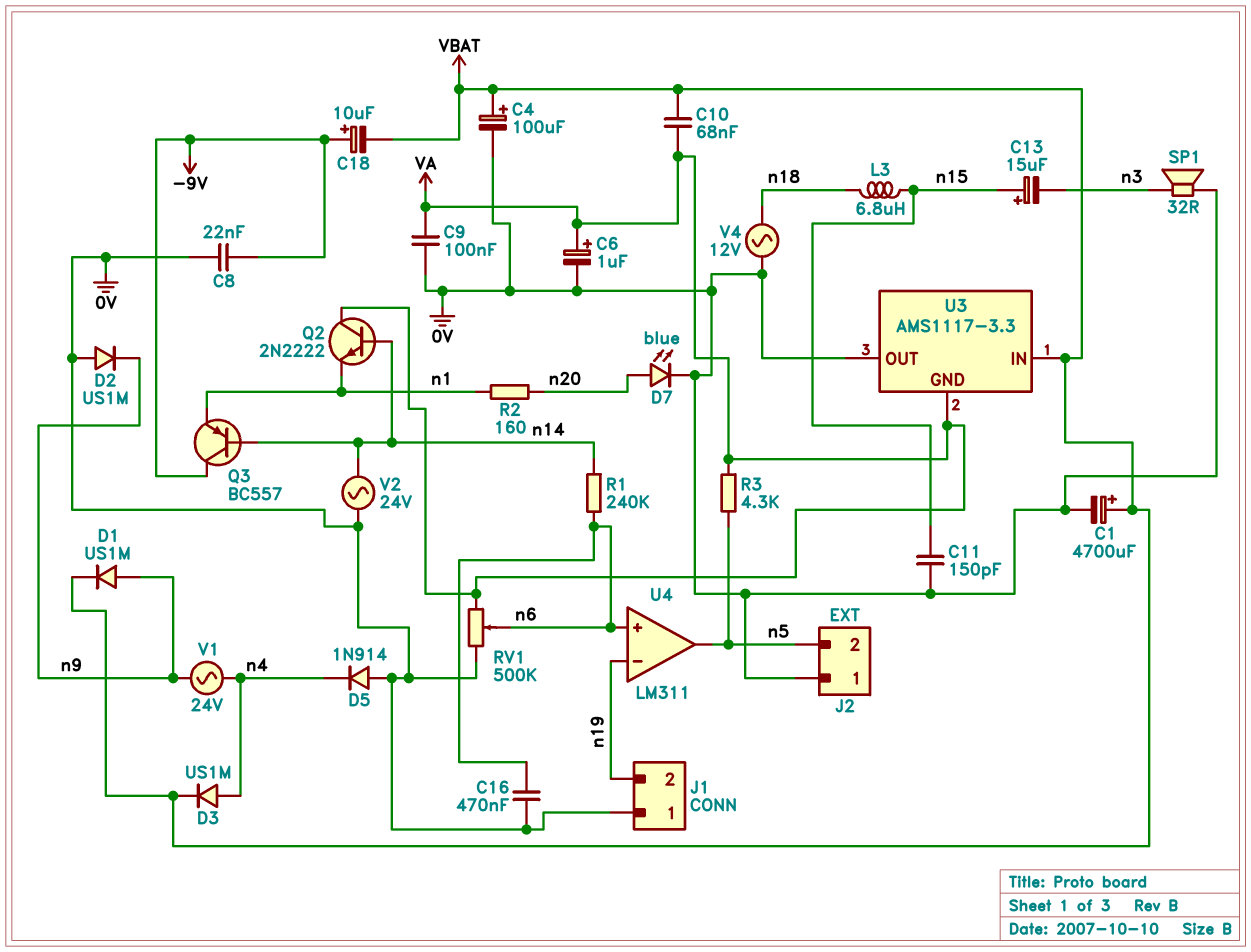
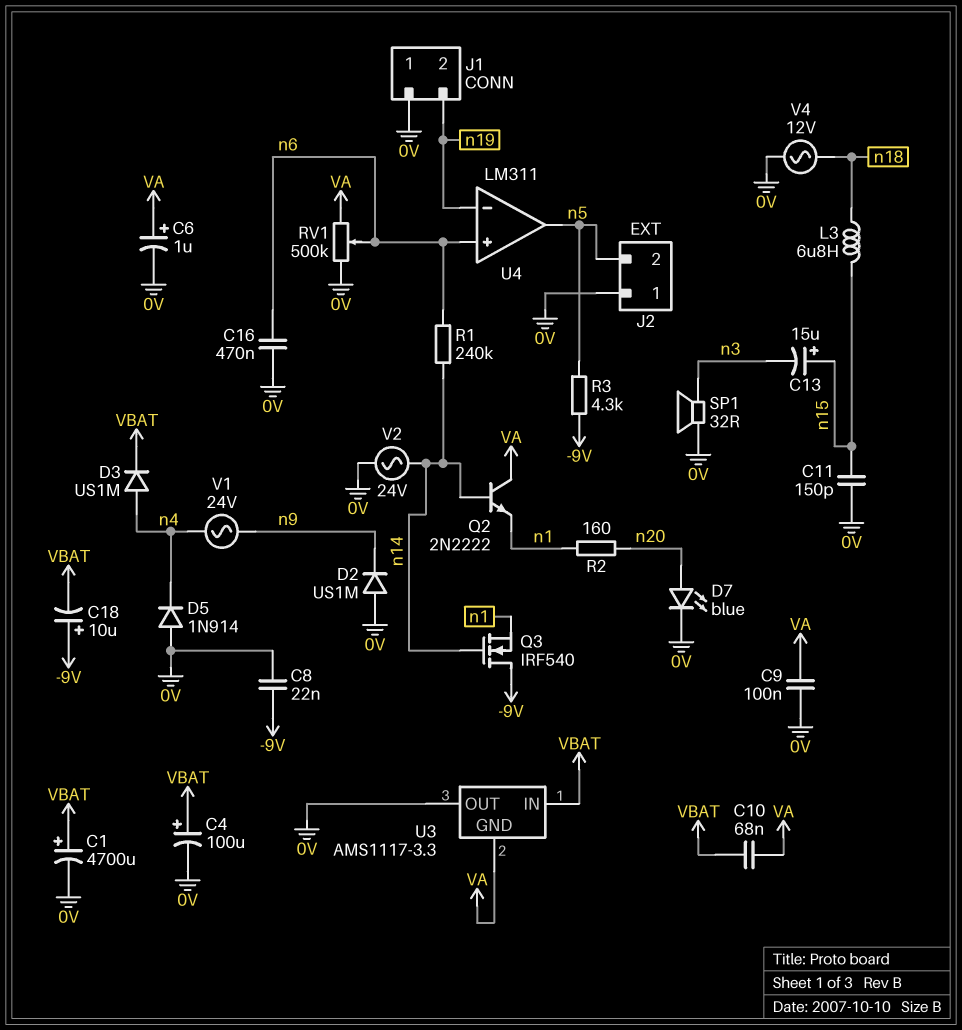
D1: diode US1M (A n9, K VBAT) -> none
Q3: PNP BC557 (B n14, C -9V, E n1) -> NMOS IRF540 (G n14, D -9V, S n1)
R3: 4.3k (VA, n5) -> 4.3k (-9V, n5)

